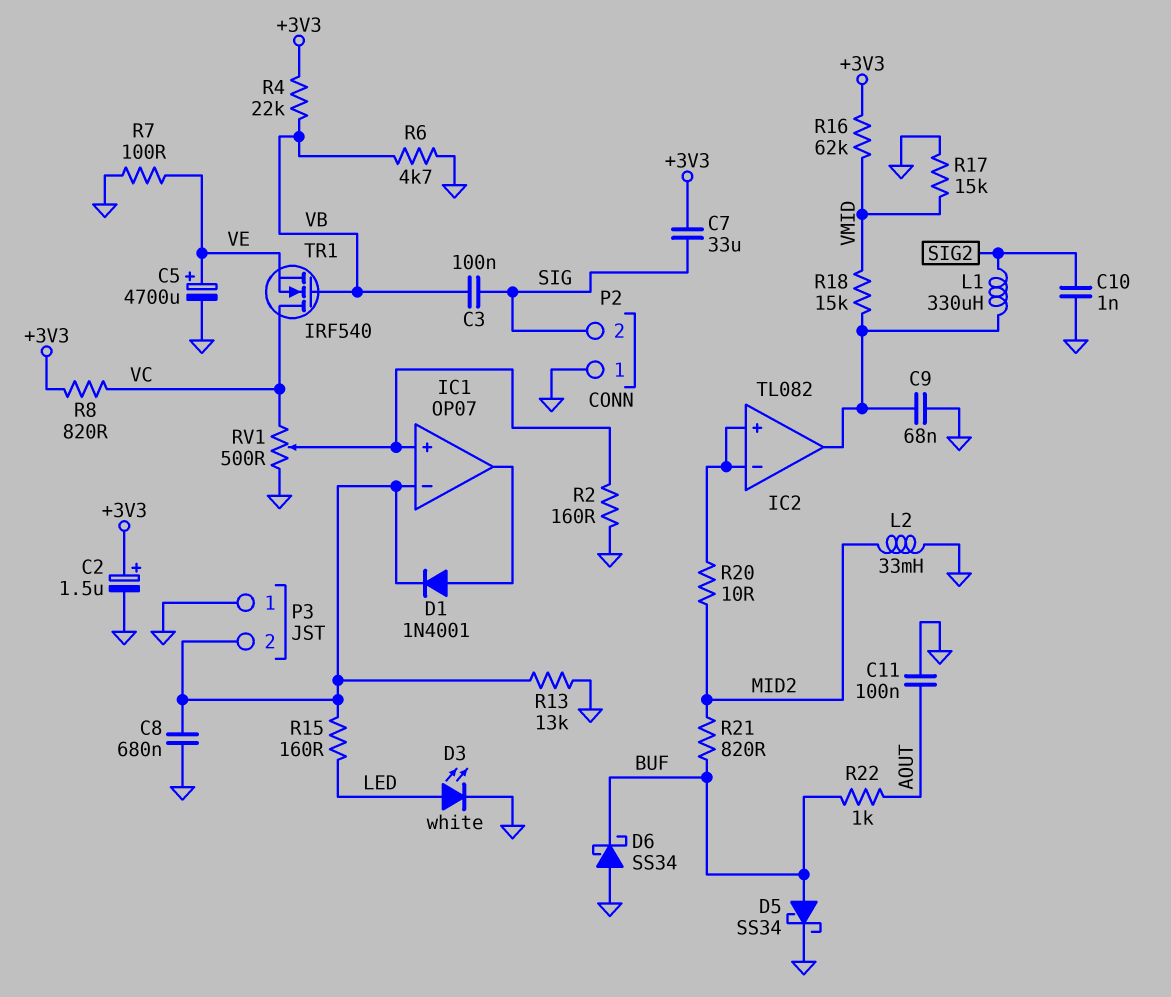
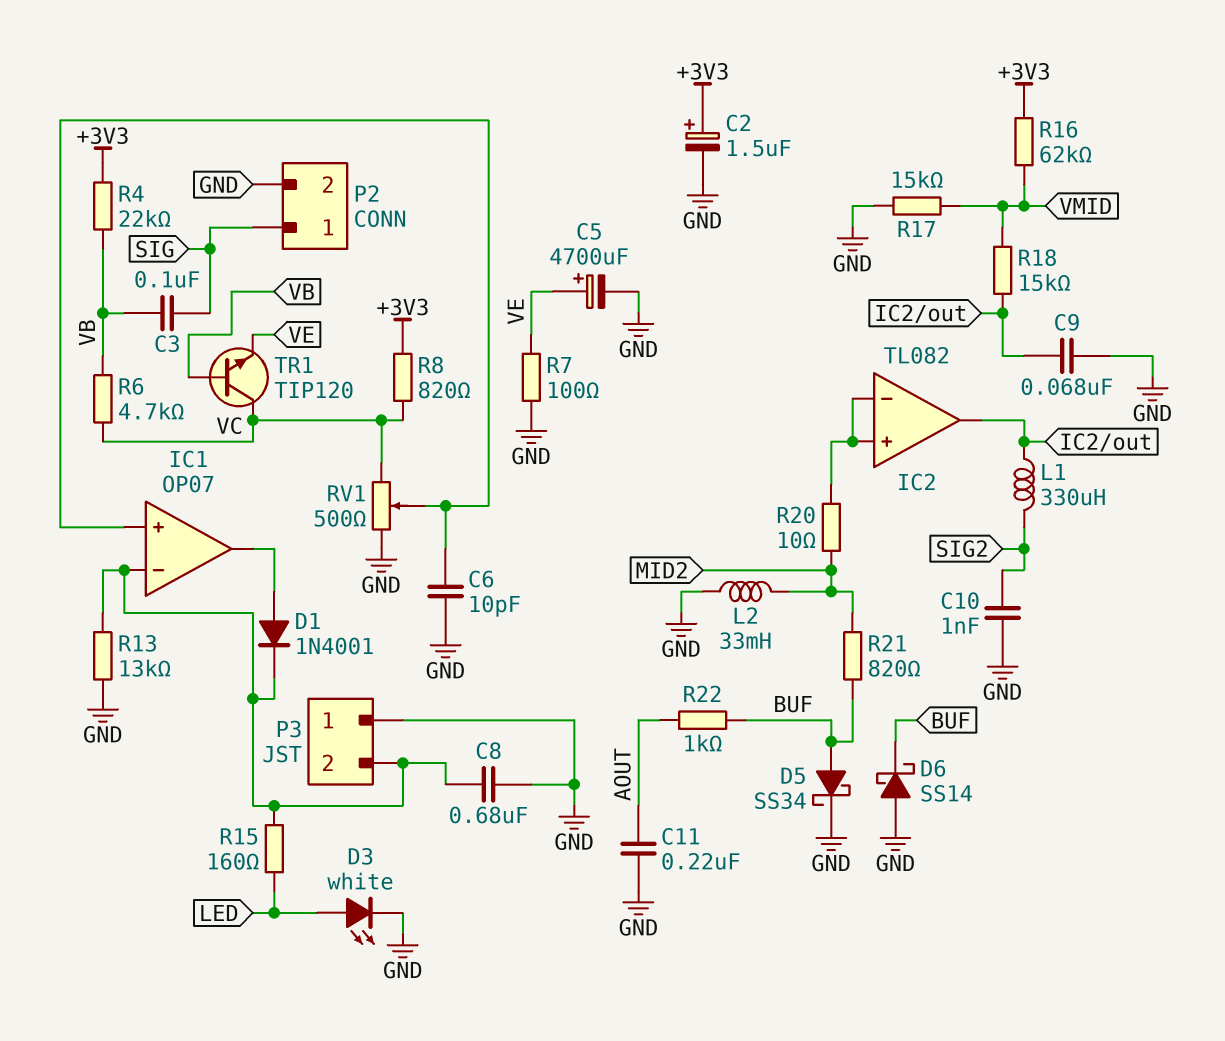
C6: none -> 10pF (GND, IC1/in+)
C7: 33uF (+3V3, SIG) -> none
C11: 100nF (AOUT, GND) -> 220nF (AOUT, GND)
D6: schottky SS34 (A GND, K BUF) -> schottky SS14 (A GND, K BUF)
P2 pin 1: GND -> SIG
P2 pin 2: SIG -> GND
R2: 160 (GND, IC1/in+) -> none
R6: 4.7k (GND, VB) -> 4.7k (VB, VC)
TR1: NMOS IRF540 (G VB, D VC, S VE) -> NPN TIP120 (B VB, C VC, E VE)

